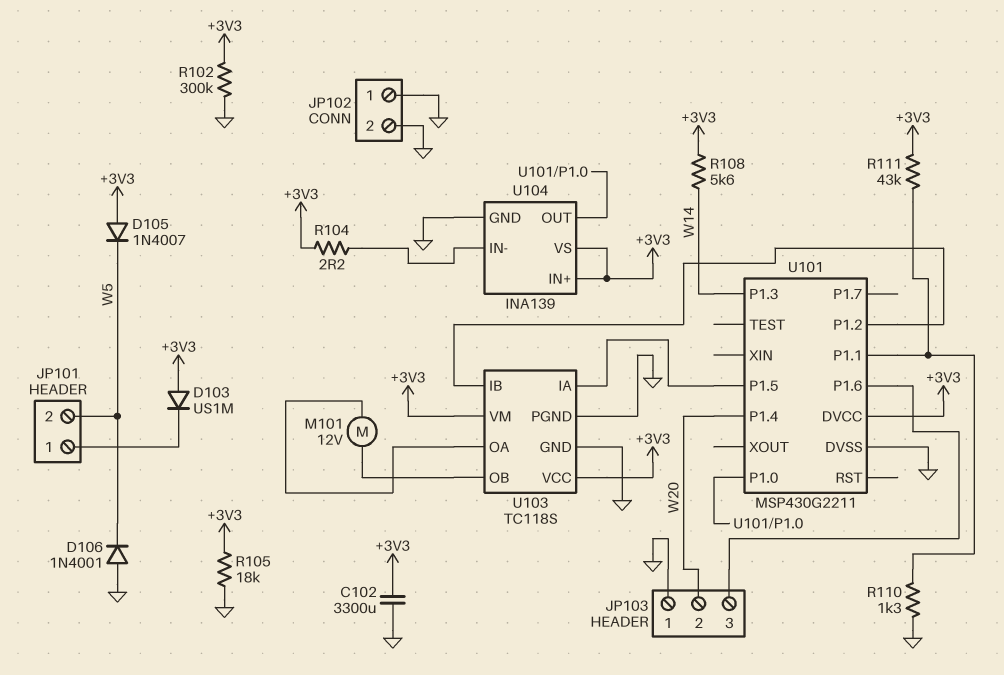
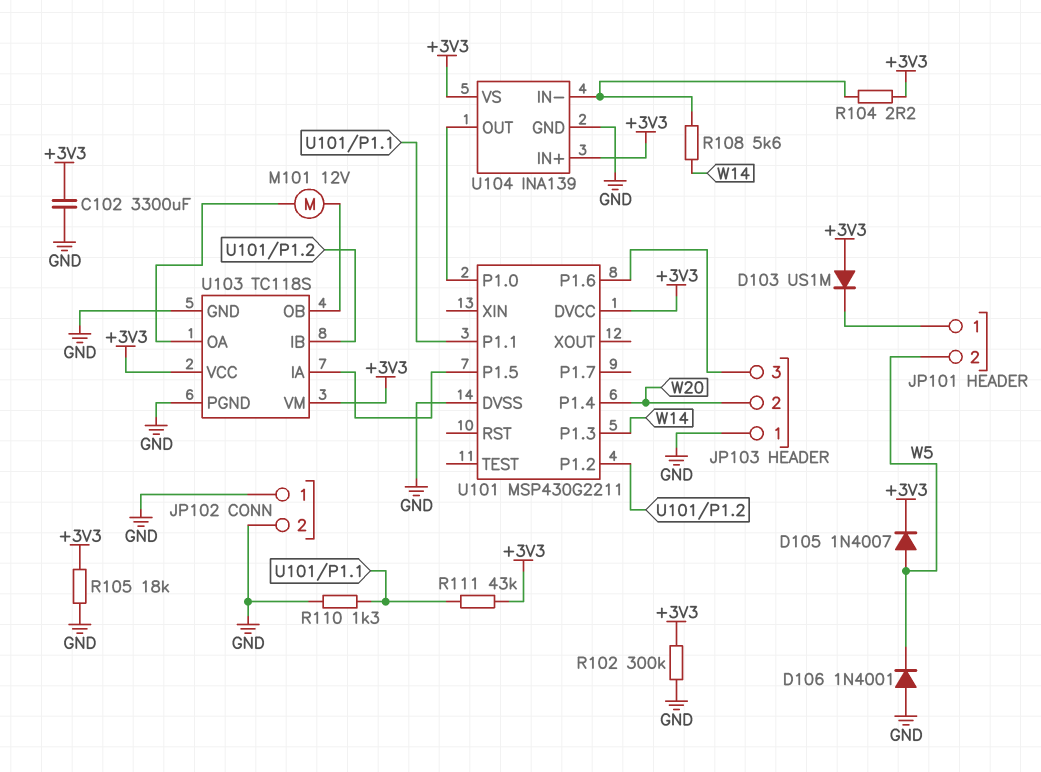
D105: diode 1N4007 (A +3V3, K W5) -> diode 1N4007 (A W5, K +3V3)
R108: 5.6k (+3V3, W14) -> 5.6k (U104/IN-, W14)

